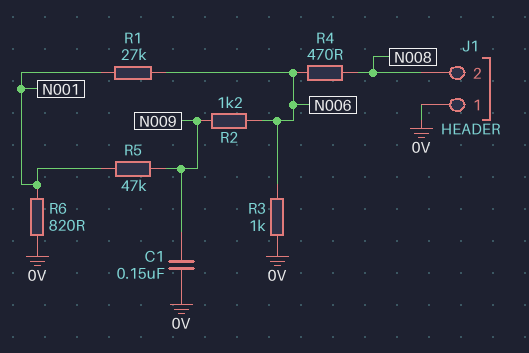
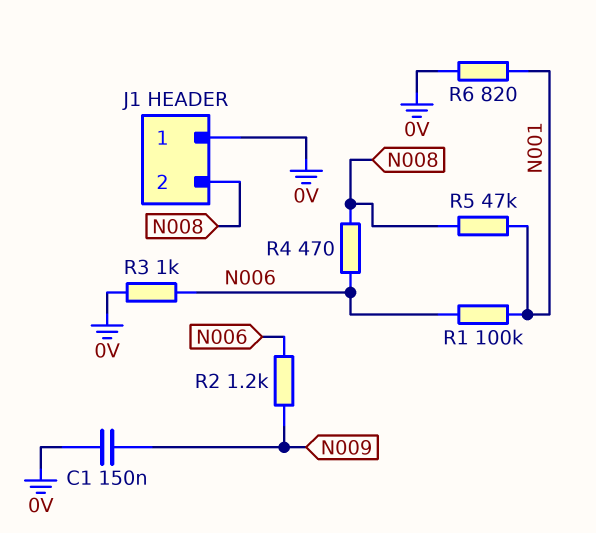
R1: 27k (N001, N006) -> 100k (N001, N006)
R5: 47k (N001, N009) -> 47k (N001, N008)

